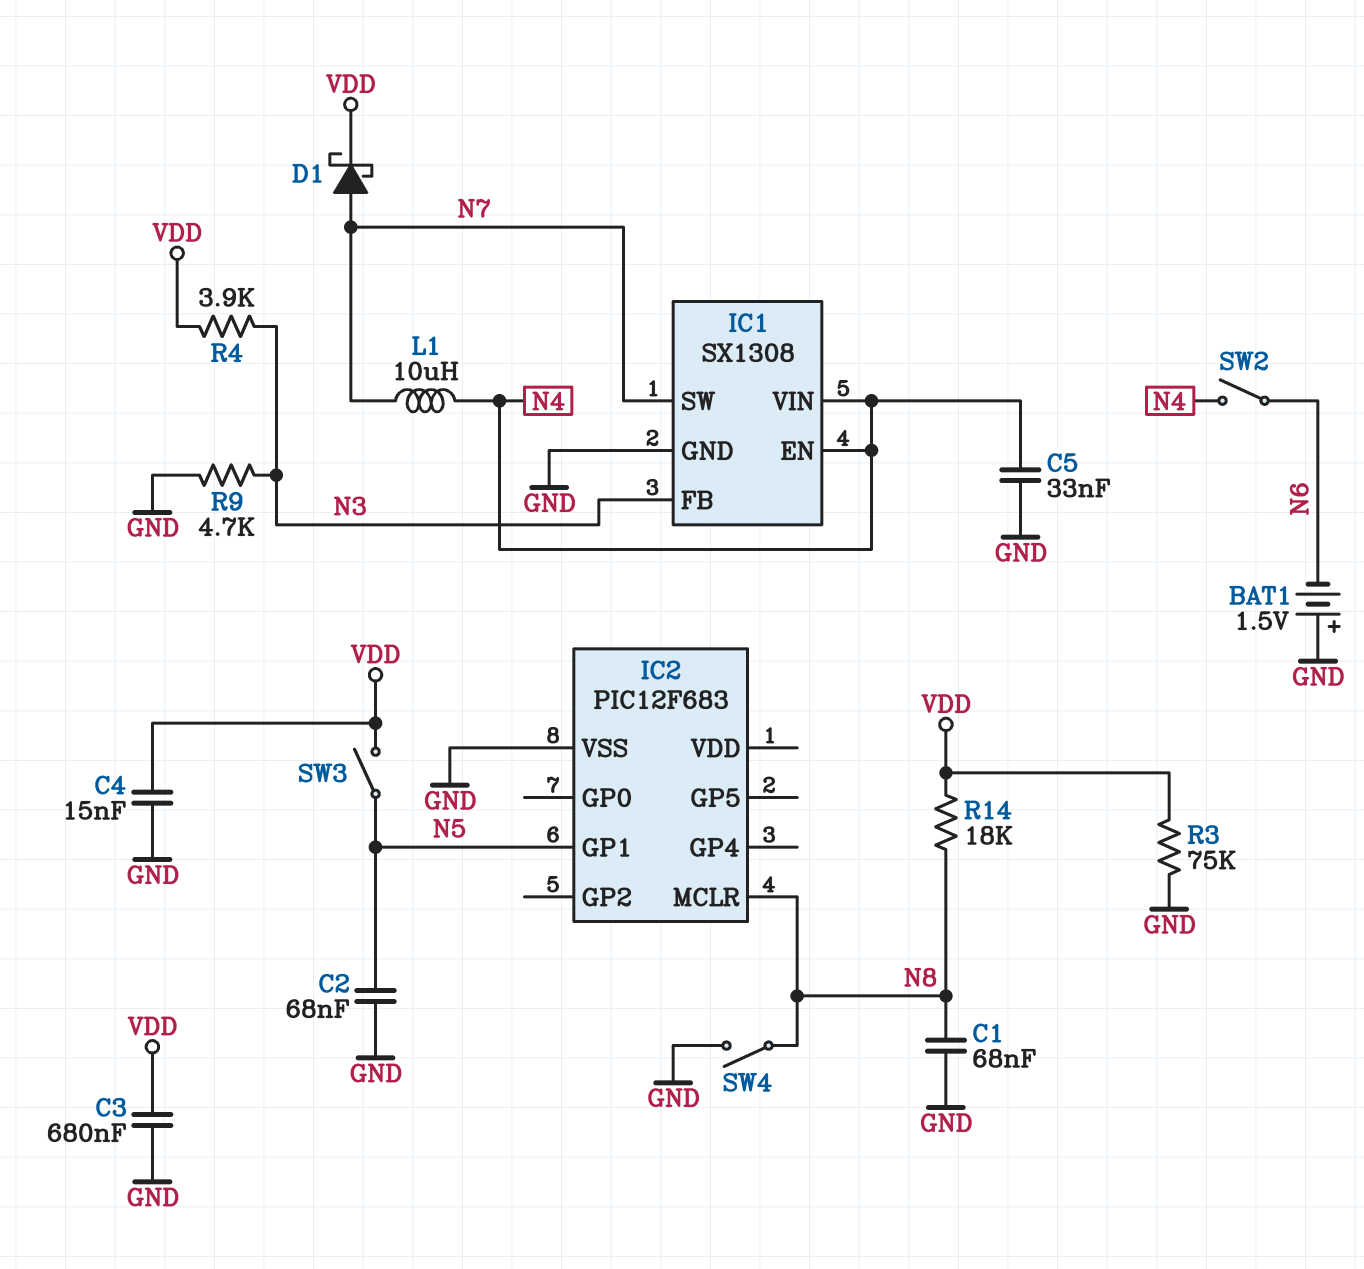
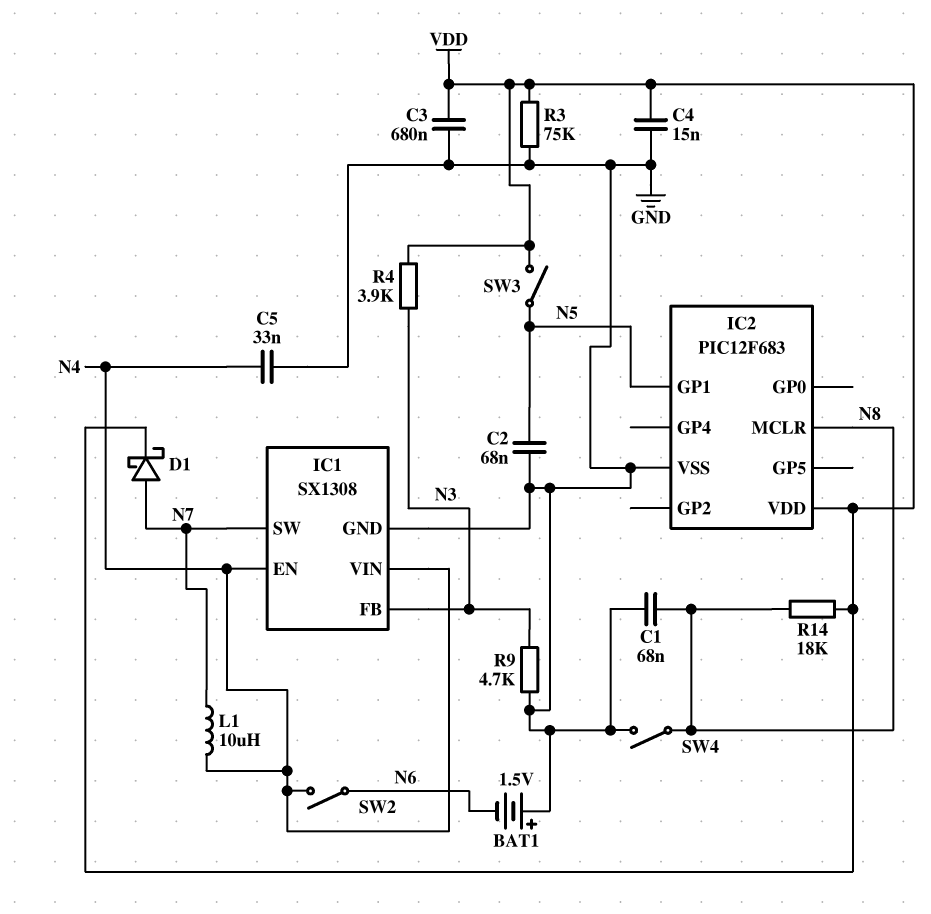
IC2 pin VDD: none -> VDD

